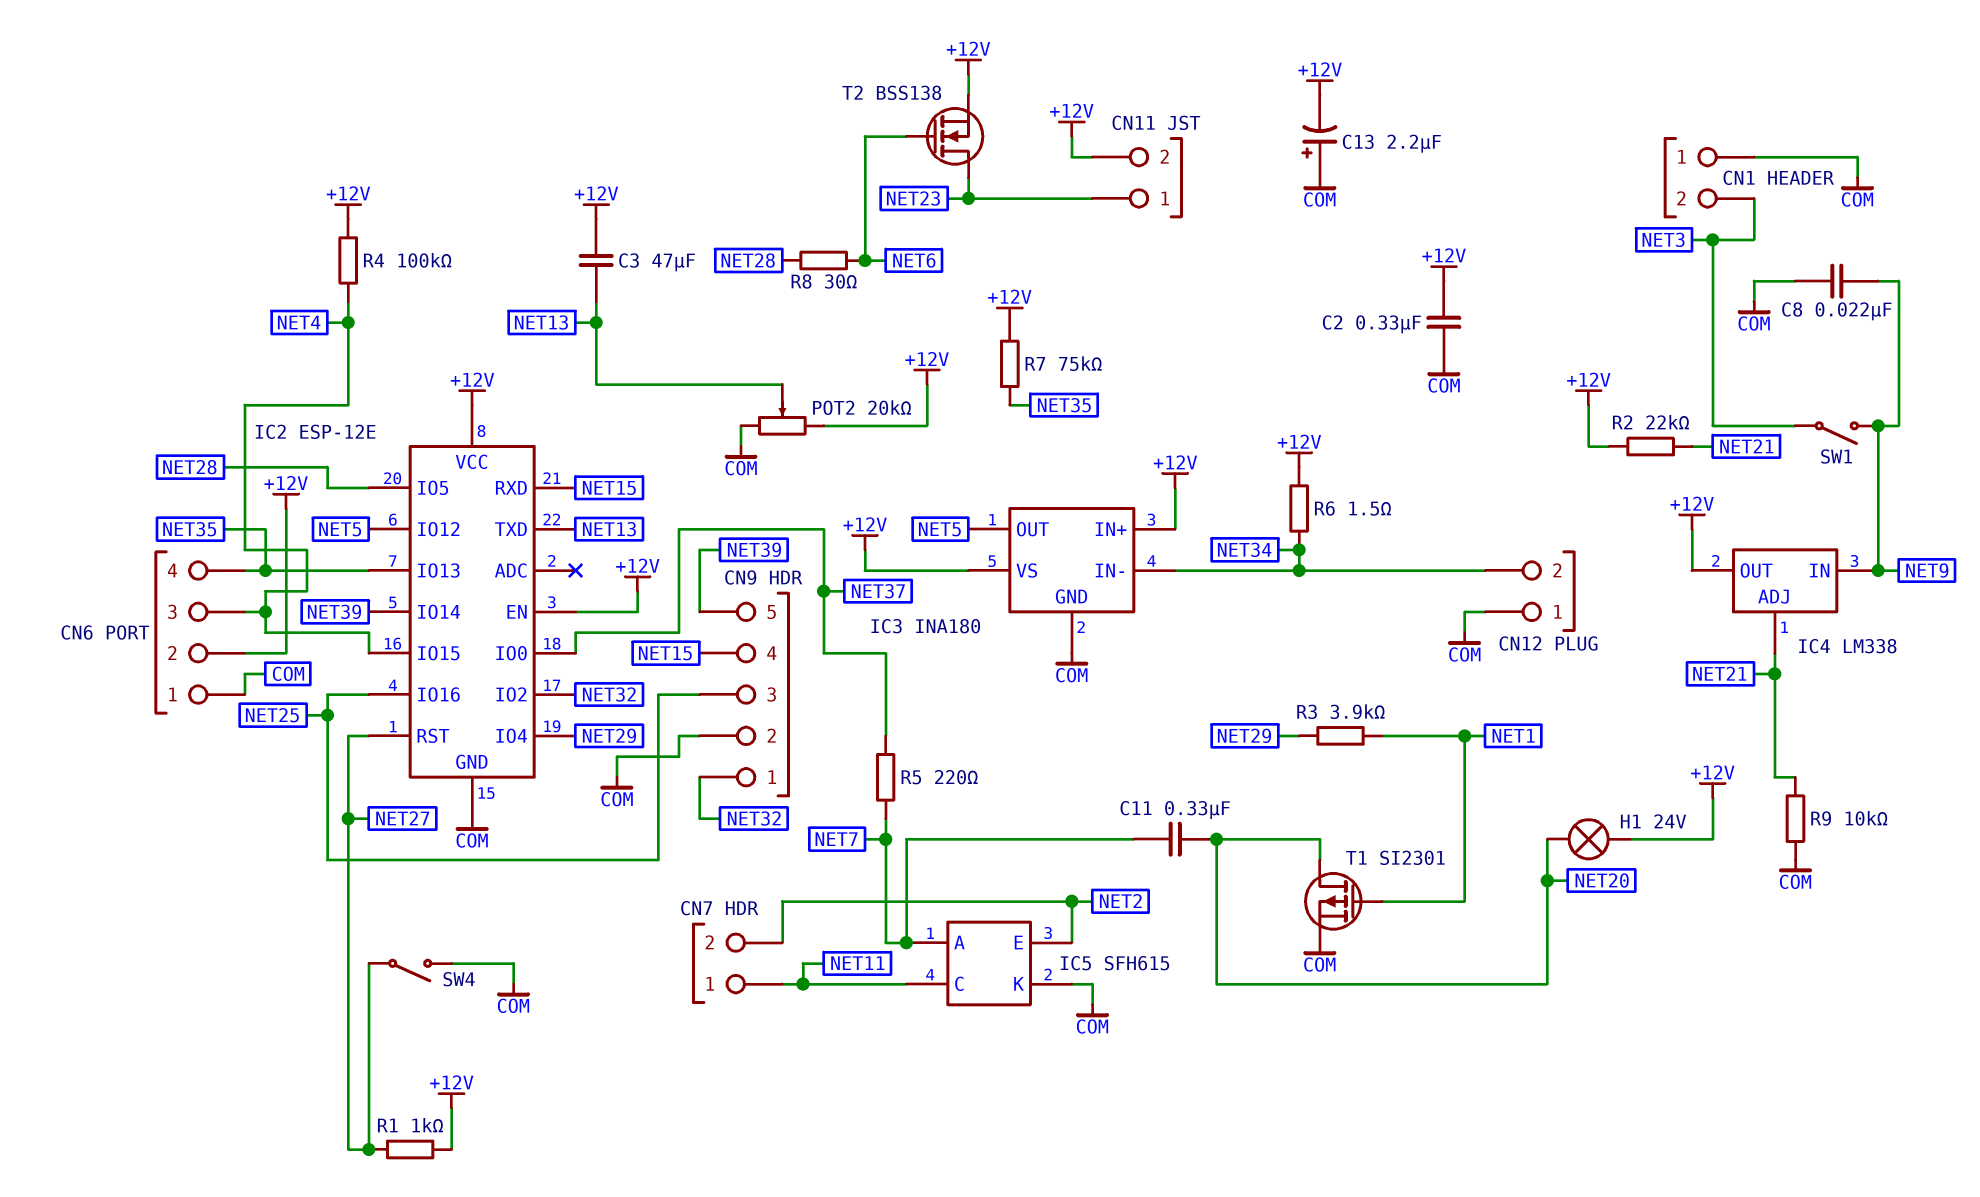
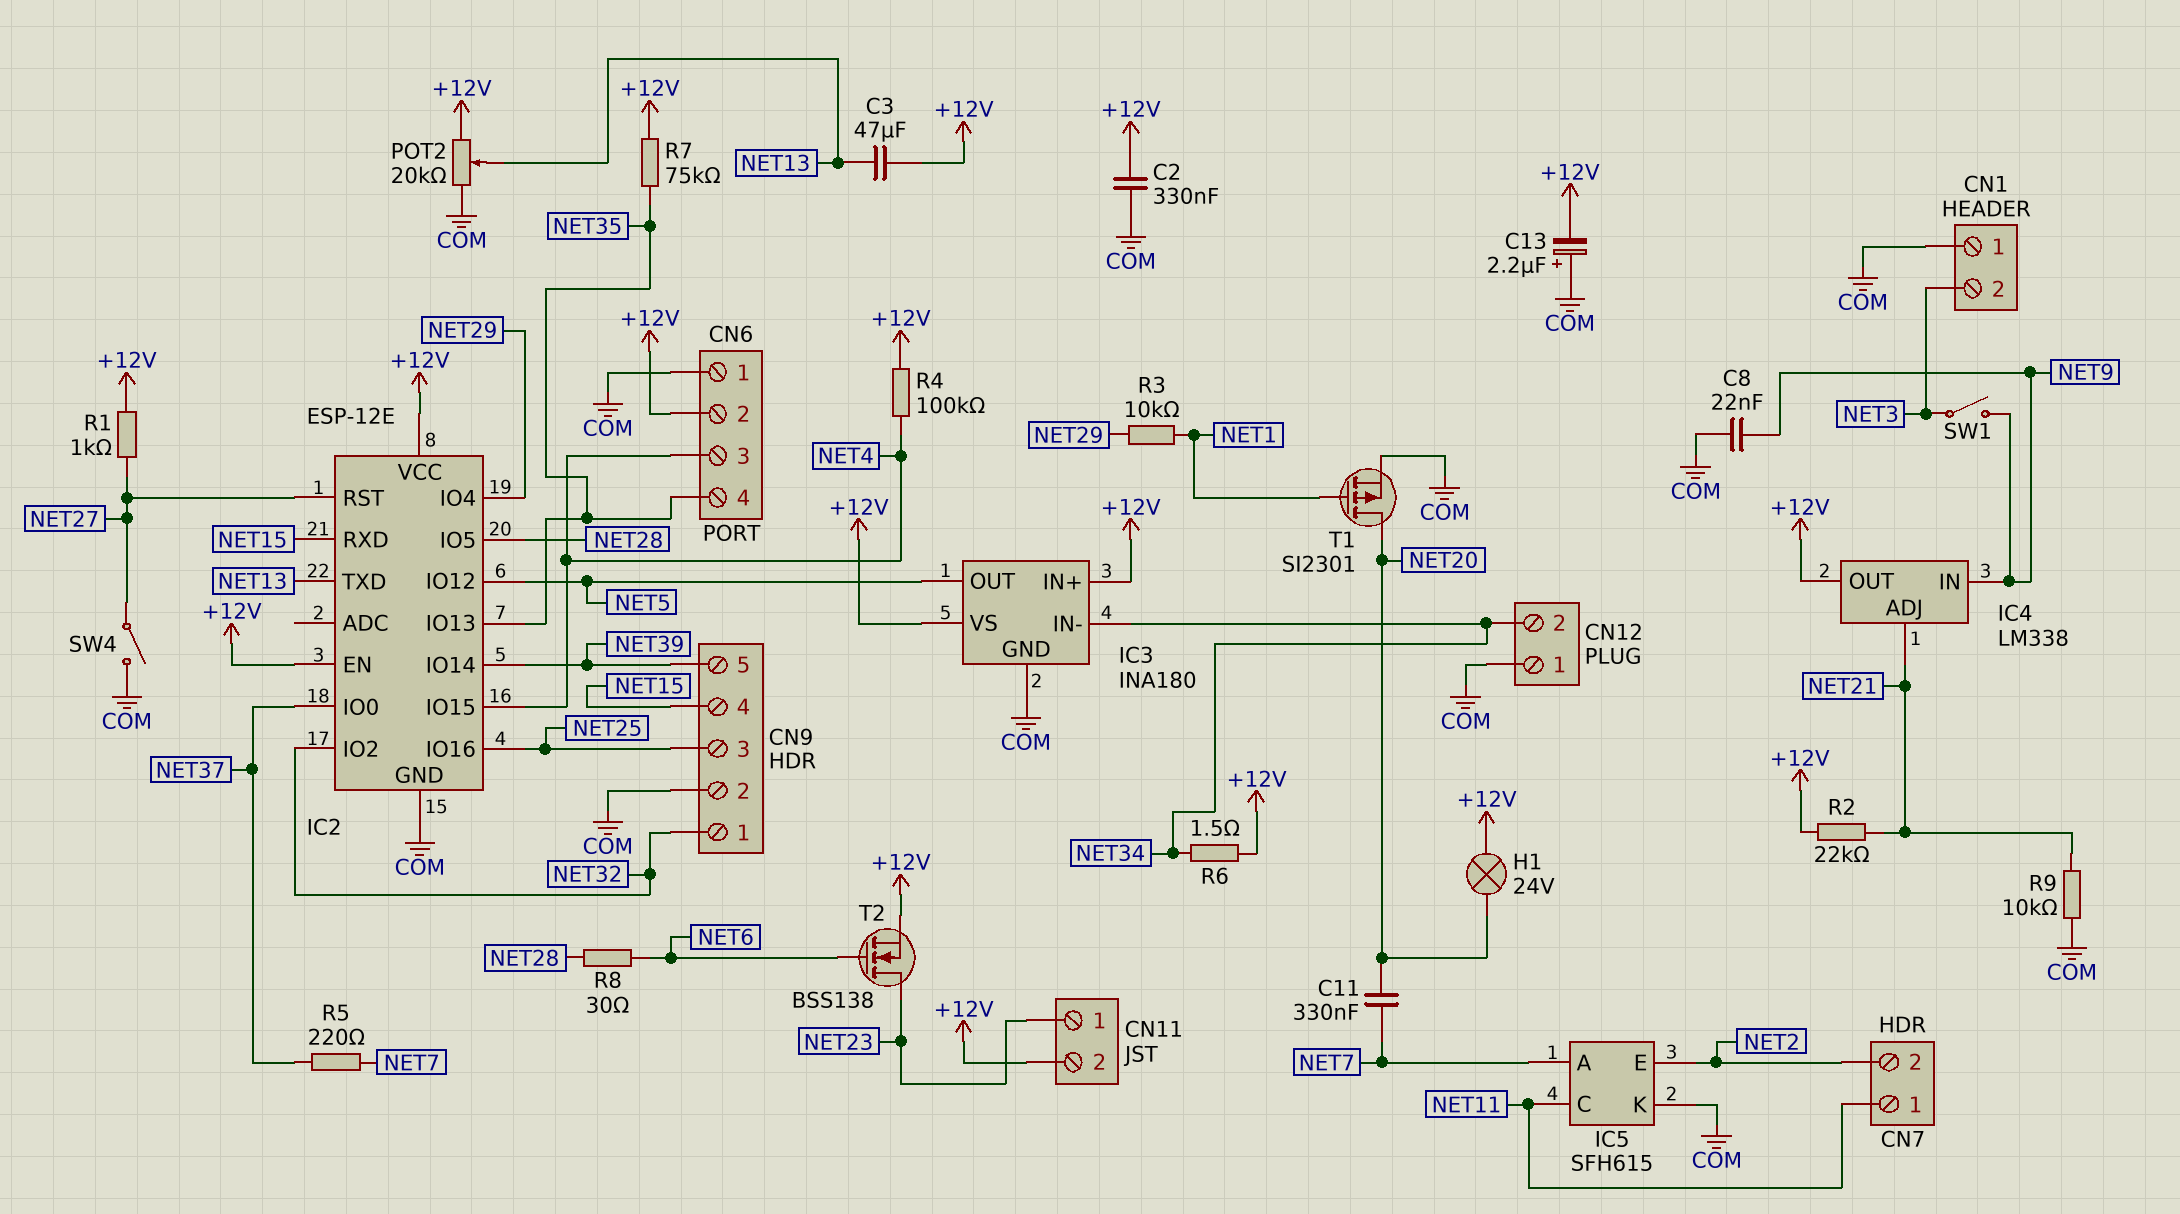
R3: 3.9k (NET1, NET29) -> 10k (NET1, NET29)

